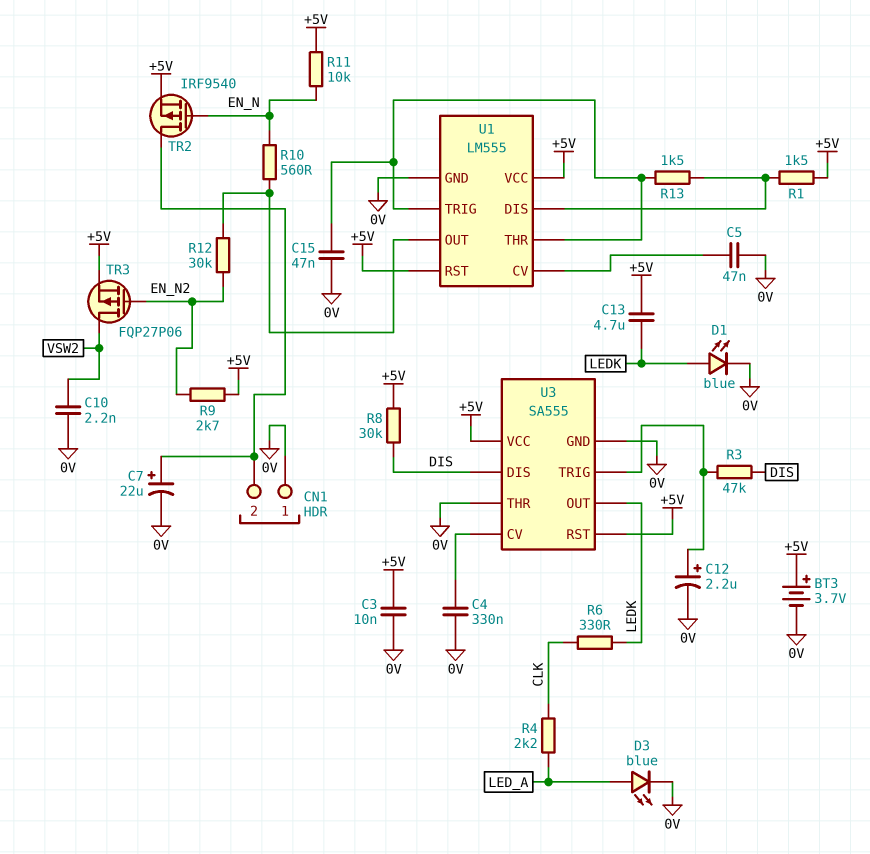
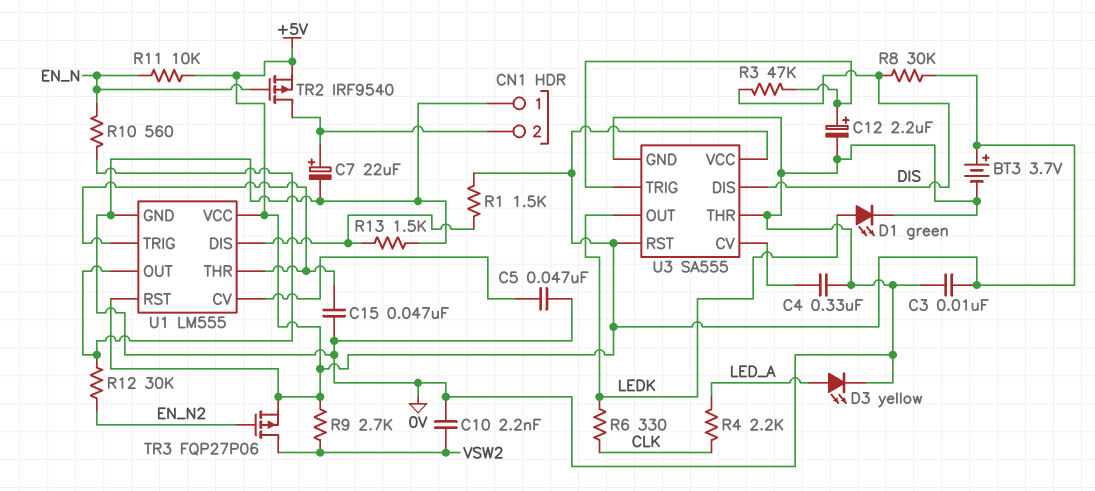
C13: 4.7uF (+5V, LEDK) -> none
D1: LED blue (A LEDK, K 0V) -> LED green (A LEDK, K 0V)
D3: LED blue (A LED_A, K 0V) -> LED yellow (A LED_A, K 0V)
R9: 2.7k (+5V, EN_N2) -> 2.7k (+5V, VSW2)
R13: 1.5k (U1/DIS, U1/THR) -> 1.5k (0V, U1/DIS)

